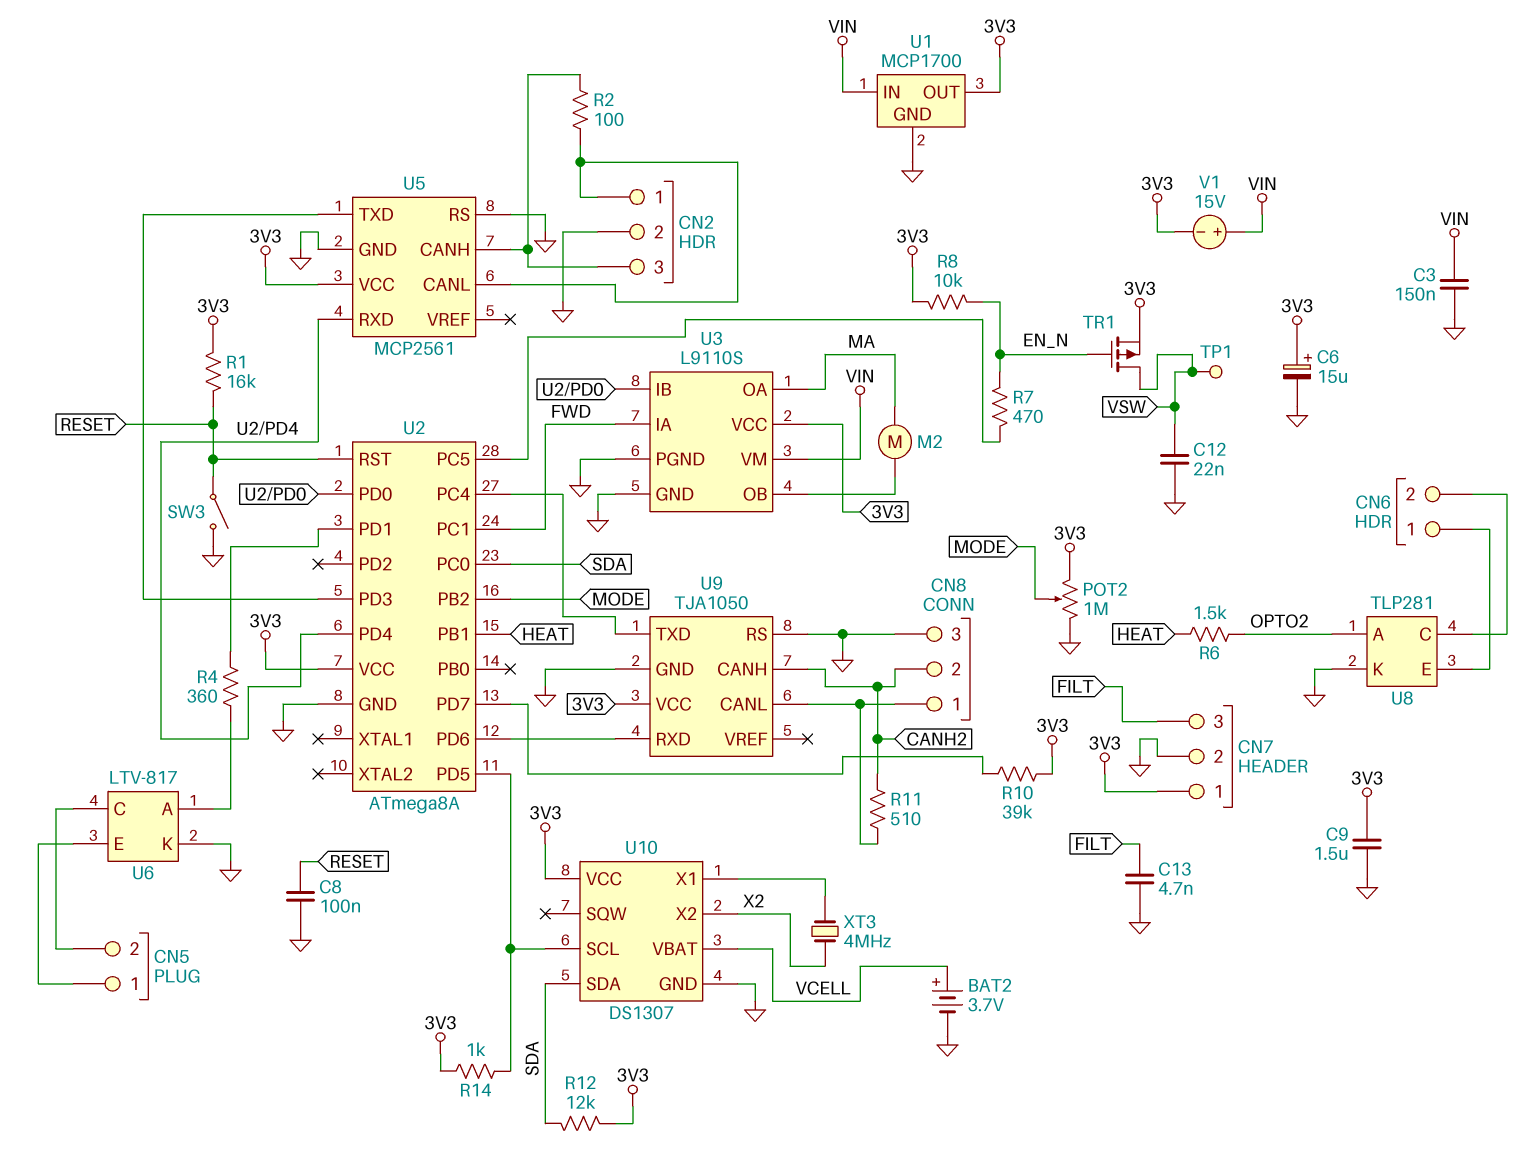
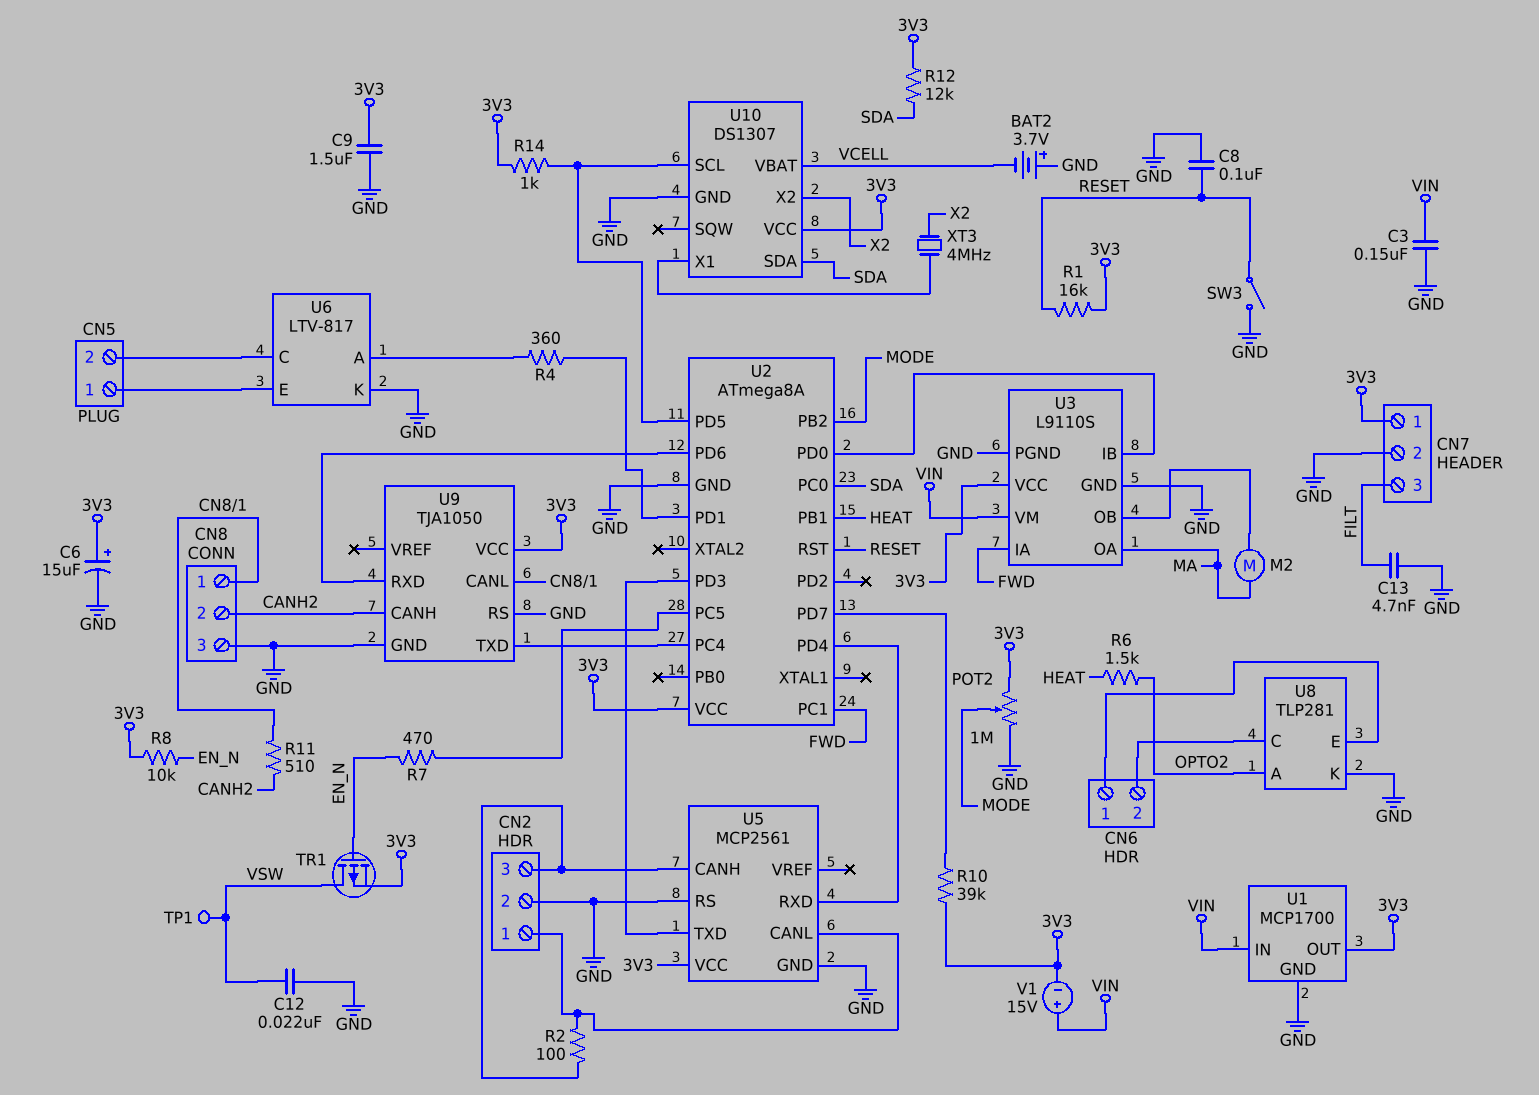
BAT2: 3.7V (plus VCELL, minus GND) -> 3.7V (plus GND, minus VCELL)

